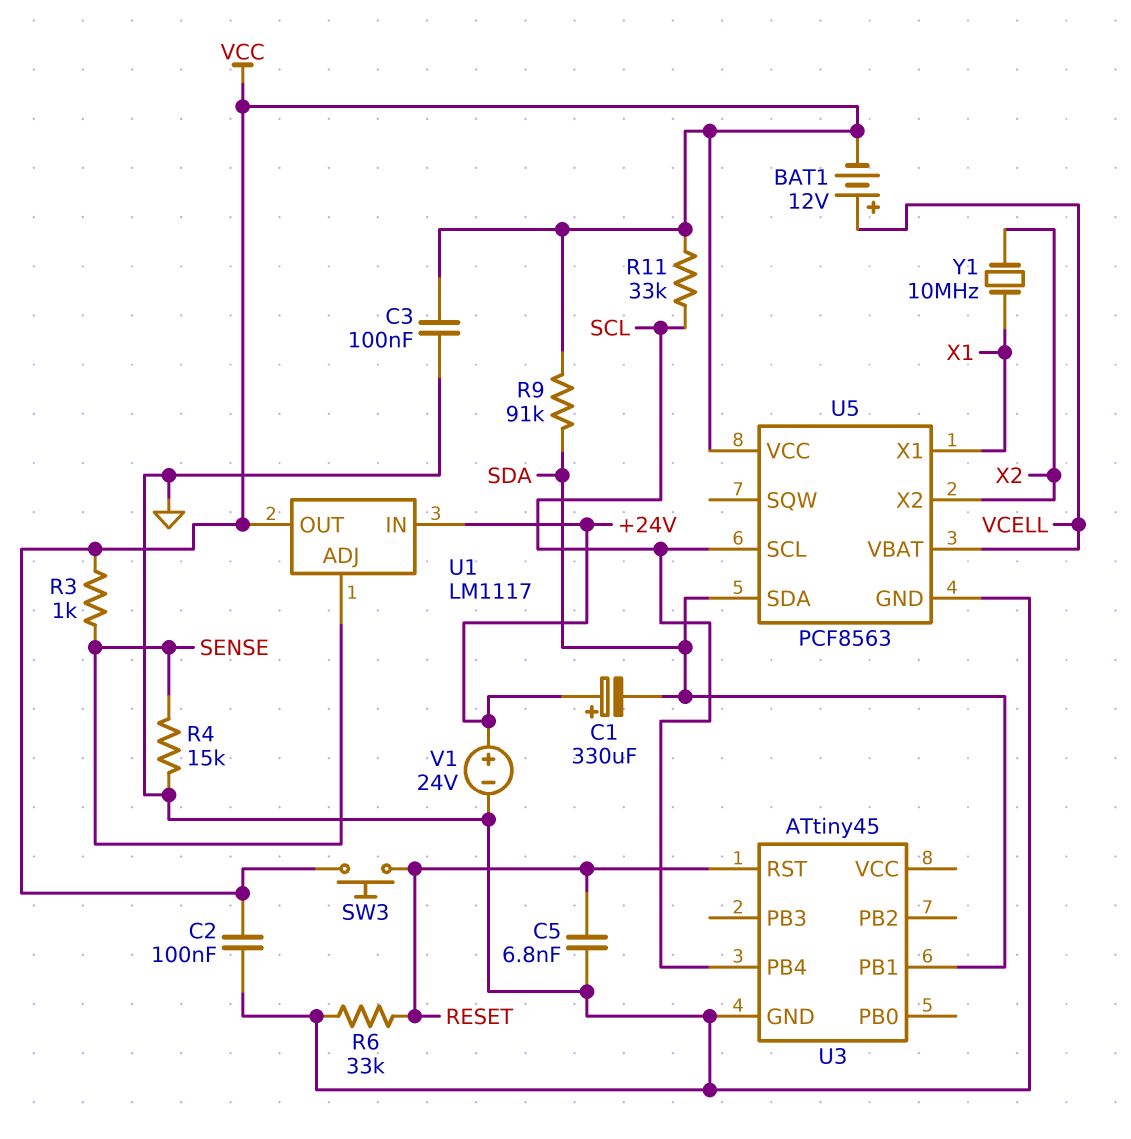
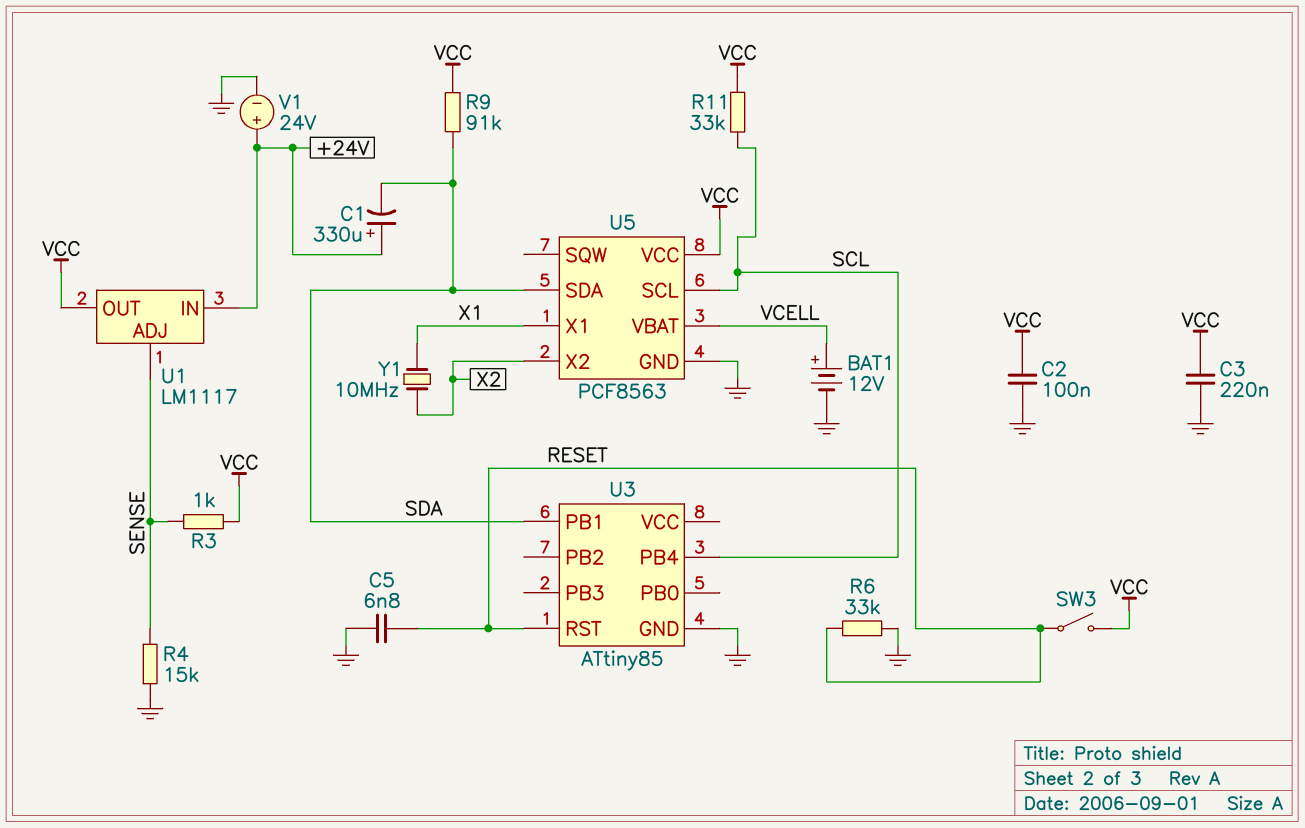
BAT1: 12V (plus VCELL, minus VCC) -> 12V (plus VCELL, minus GND)
C3: 100nF (GND, VCC) -> 220nF (GND, VCC)
SW3: button (RESET, VCC) -> switch (RESET, VCC)
U3: ATtiny45 -> ATtiny85

